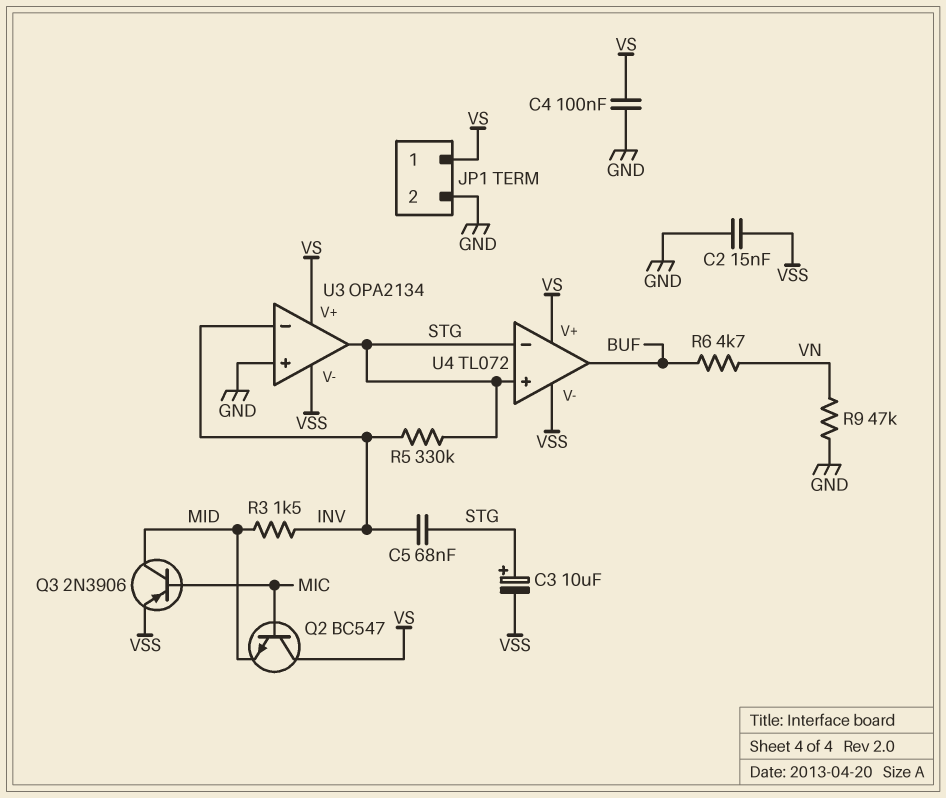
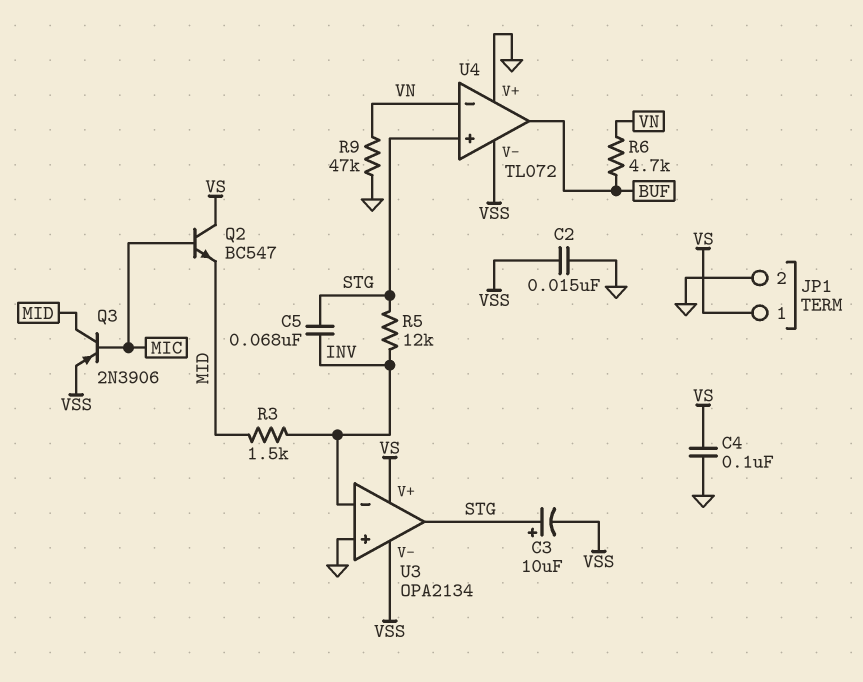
R5: 330k (INV, STG) -> 12k (INV, STG)
U4 pin V+: VS -> GND
U4 pin in-: STG -> VN

